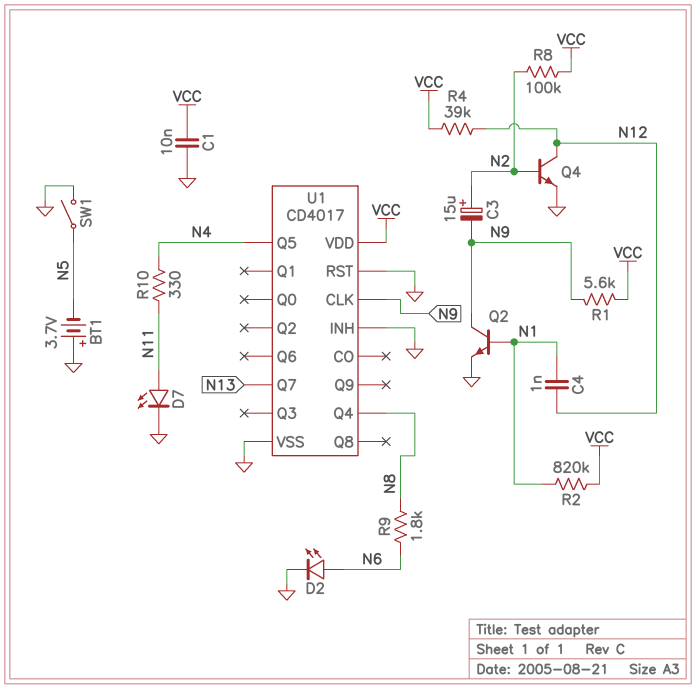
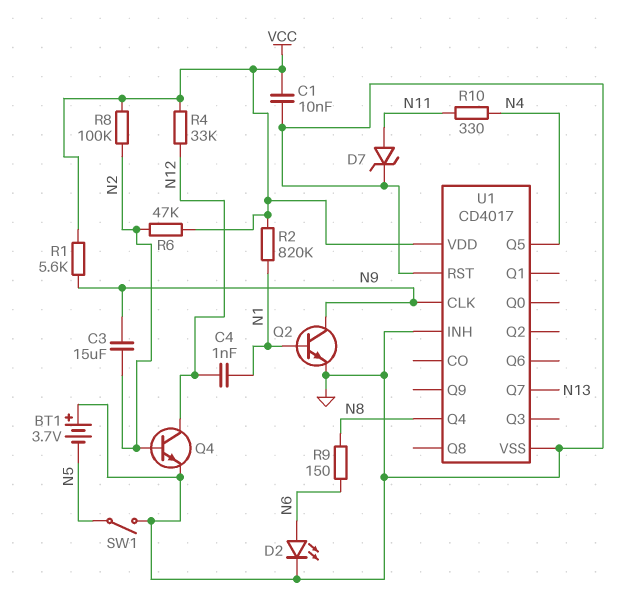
C3: 15uF (plus N2, minus N9) -> 15uF (N2, N9)
D7: LED (A N11, K GND) -> zener (A N11, K GND)
R4: 39k (N12, VCC) -> 33k (N12, VCC)
R6: none -> 47k (N2, VCC)
R9: 1.8k (N6, N8) -> 150 (N6, N8)

